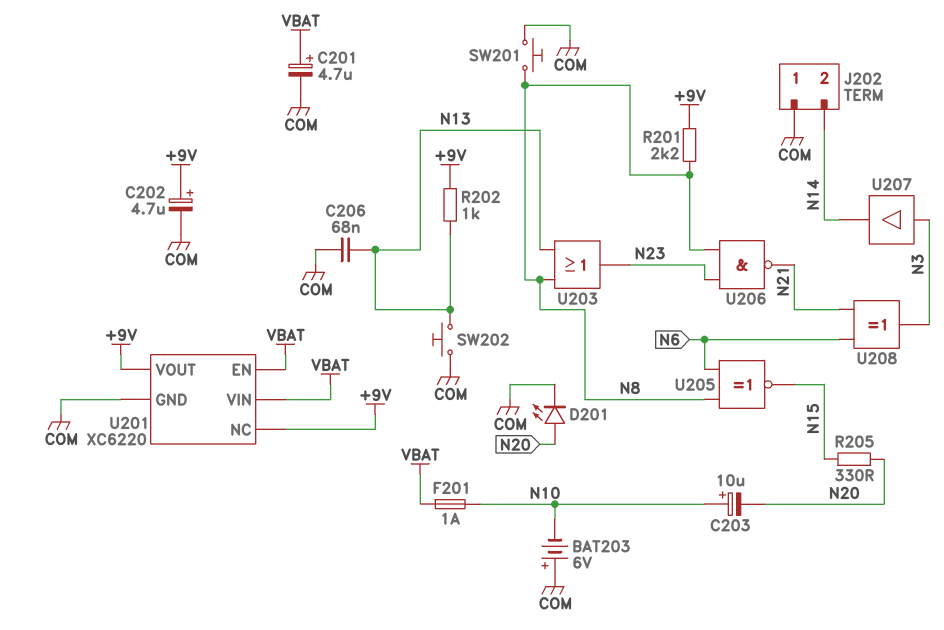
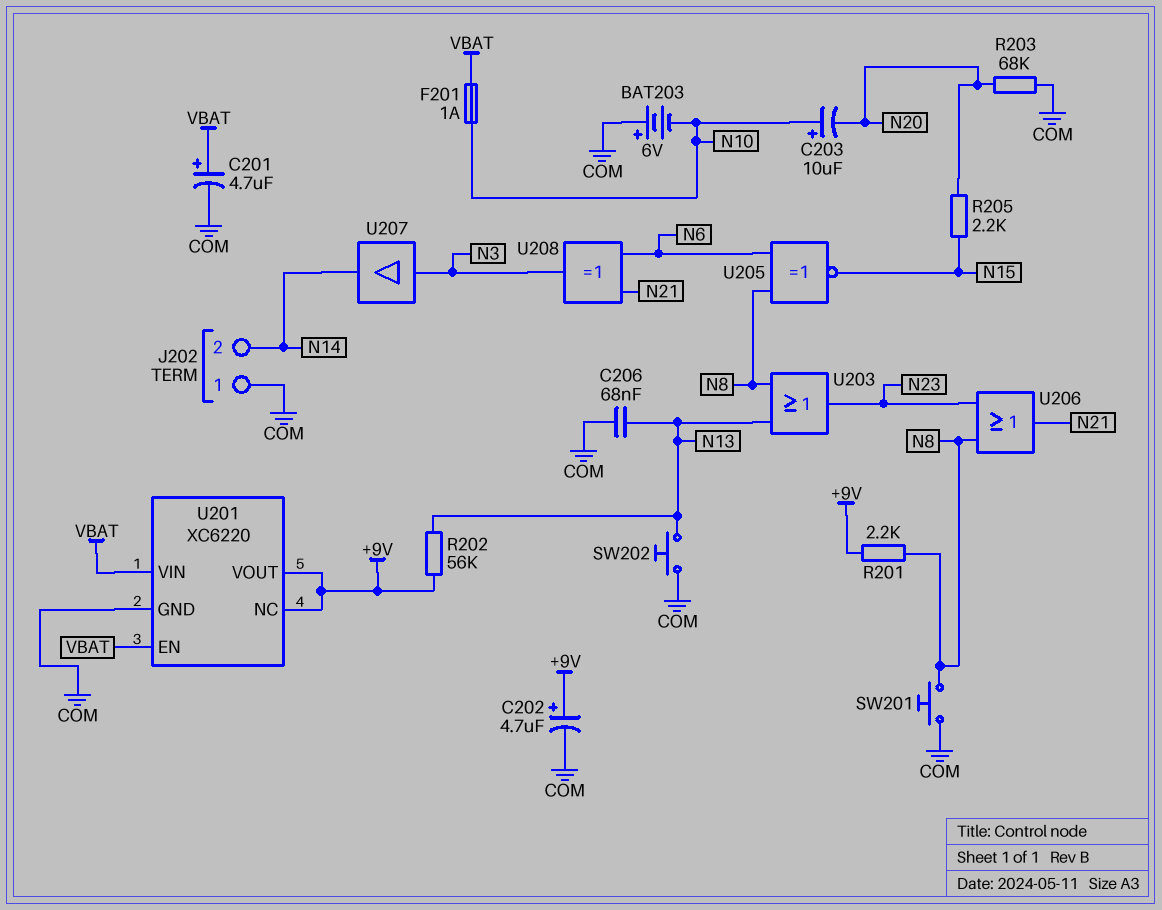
D201: LED (A N20, K COM) -> none
R202: 1k (+9V, N13) -> 56k (+9V, N13)
R203: none -> 68k (COM, N20)
R205: 330 (N15, N20) -> 2.2k (N15, N20)
U206: NAND (in N8, in N23, out N21) -> OR (in N8, in N23, out N21)

